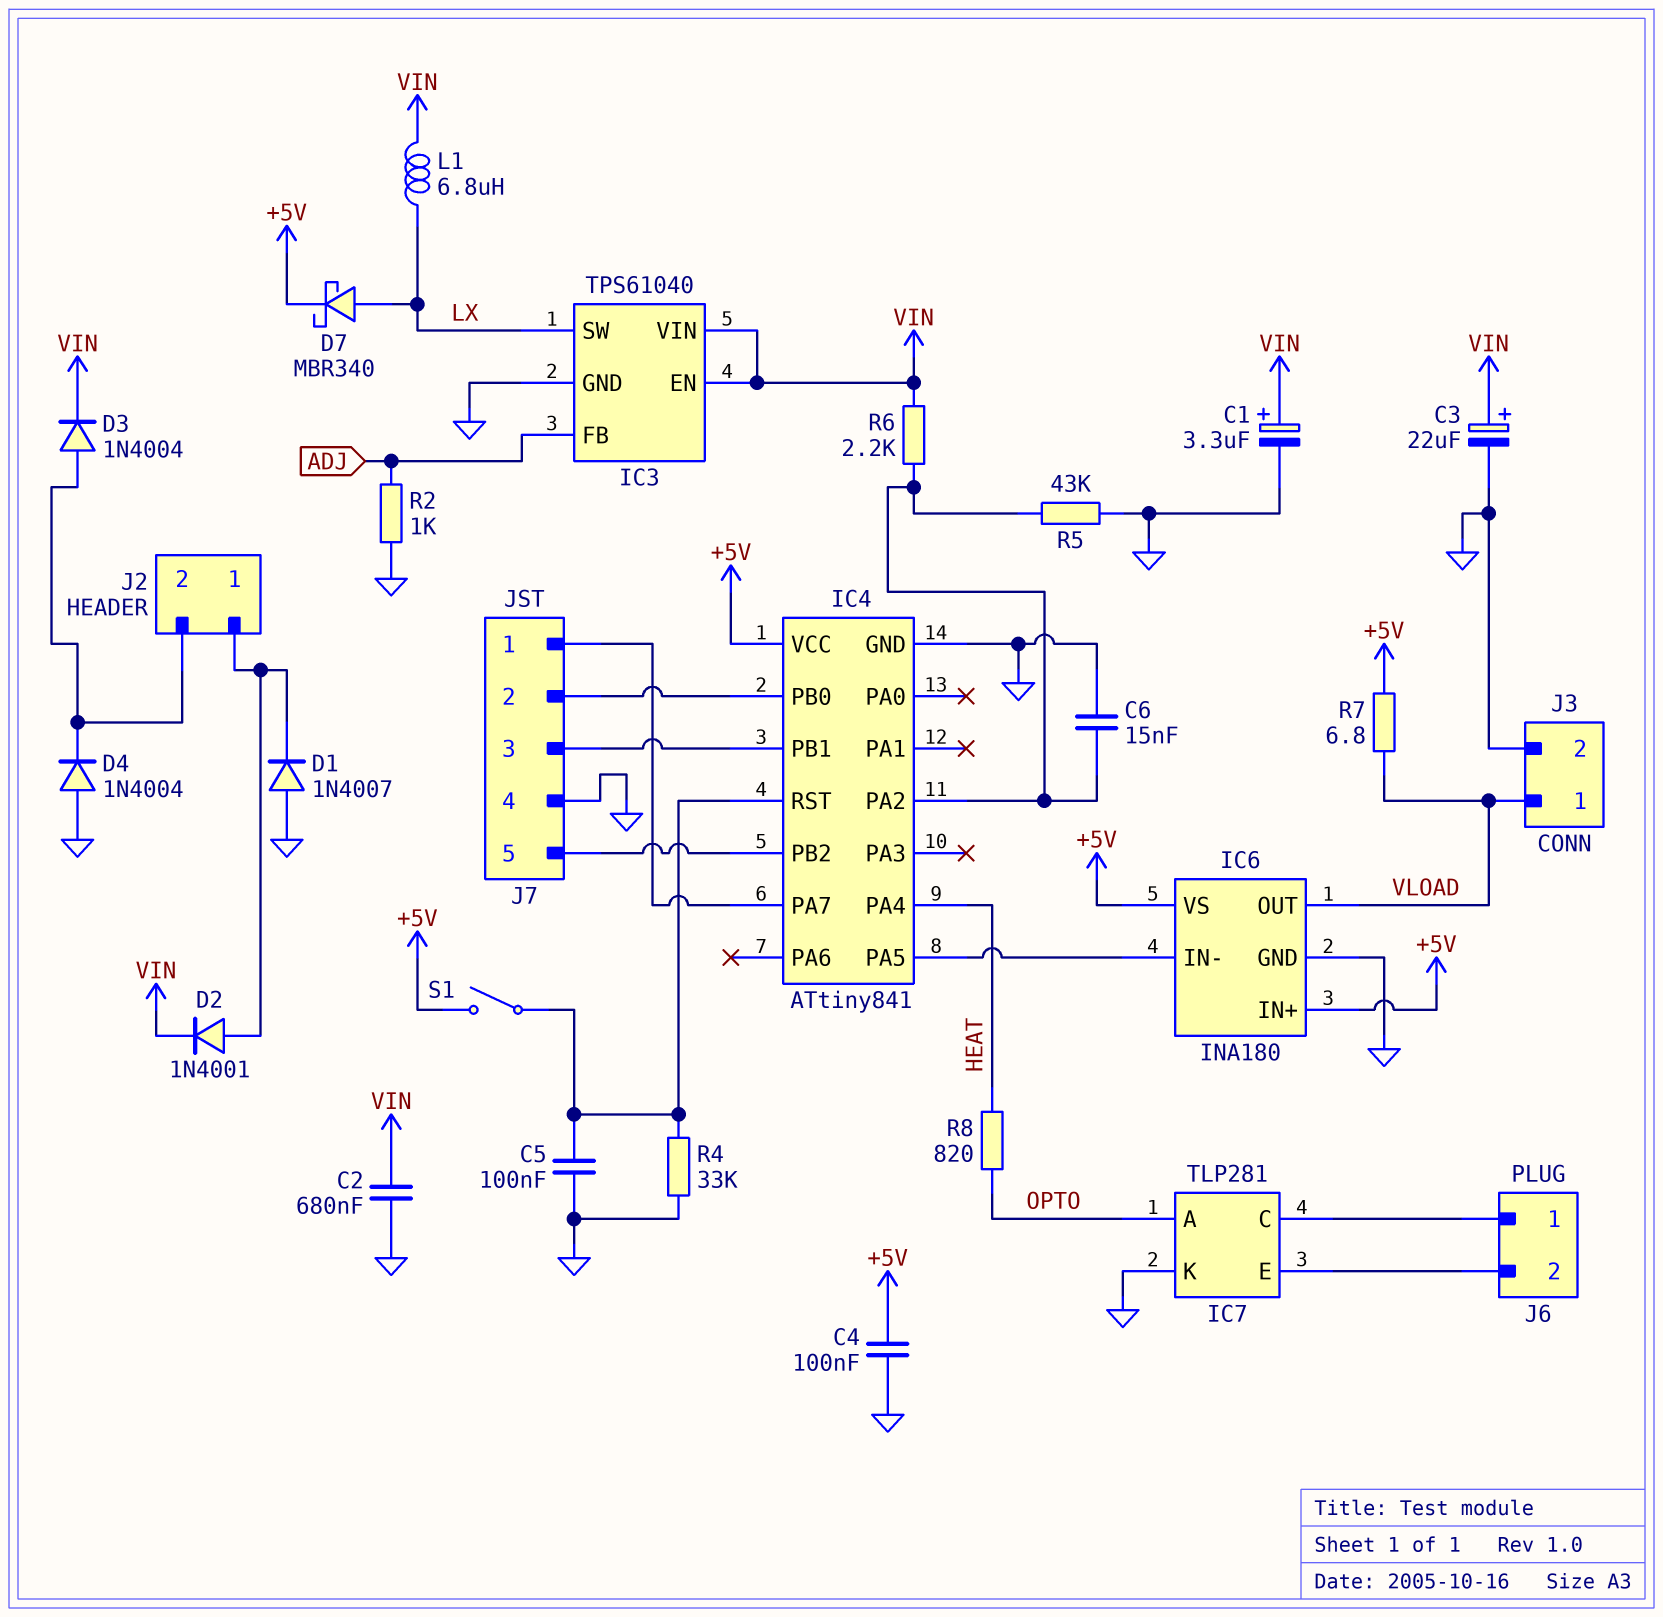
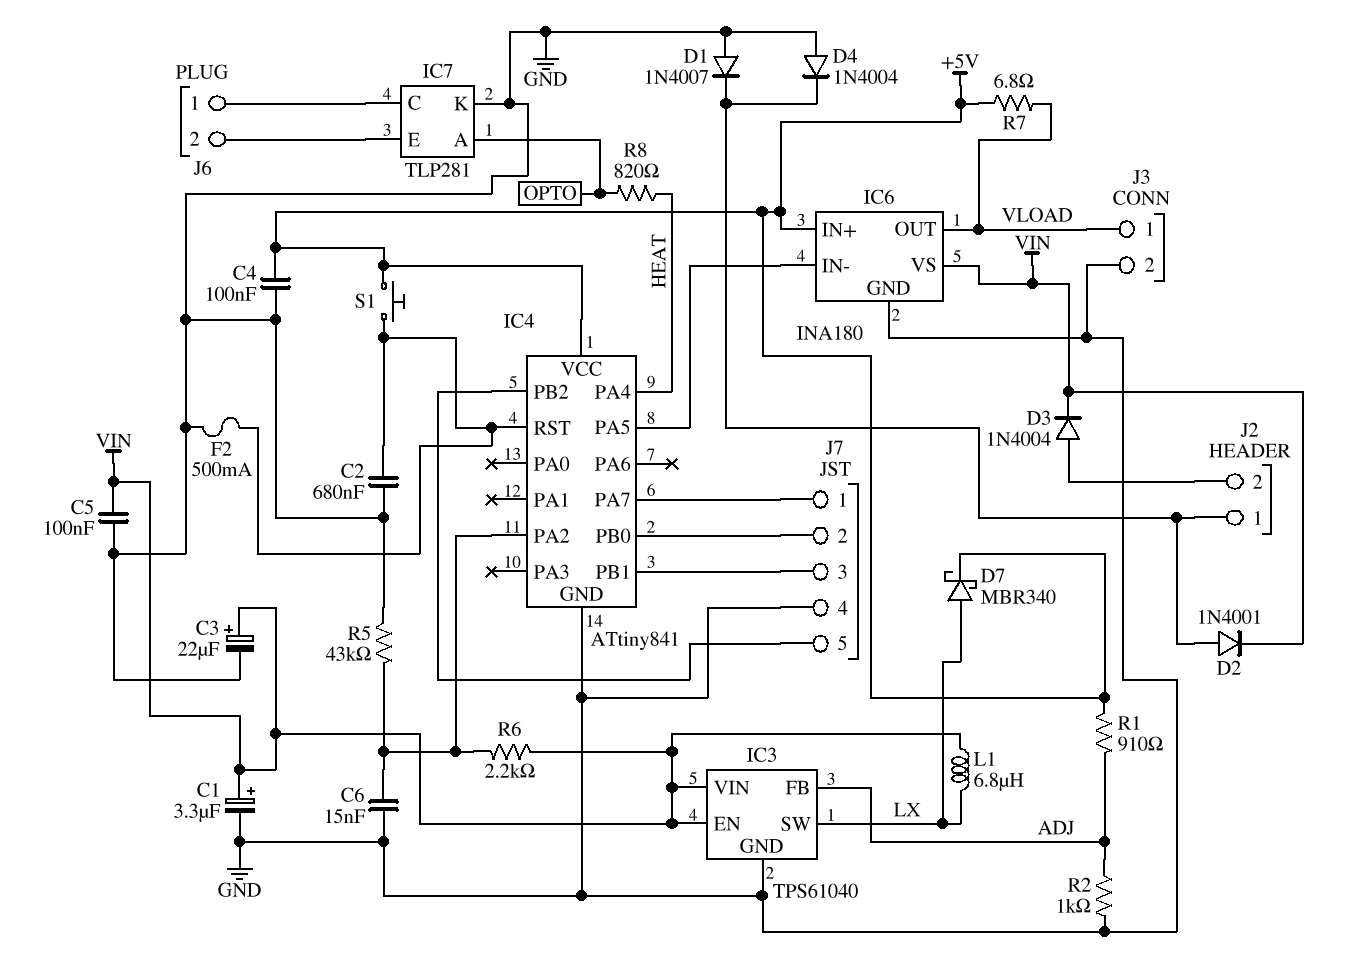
C2: 680nF (GND, VIN) -> 680nF (GND, IC4/RST)
C5: 100nF (GND, IC4/RST) -> 100nF (GND, VIN)
D4: diode 1N4004 (A GND, K J2/2) -> diode 1N4004 (A GND, K J2/1)
F2: none -> 500mA (GND, IC4/RST)
IC6 pin VS: +5V -> VIN
R1: none -> 910 (+5V, ADJ)
R4: 33k (GND, IC4/RST) -> none
S1: switch (+5V, IC4/RST) -> button (+5V, IC4/RST)

